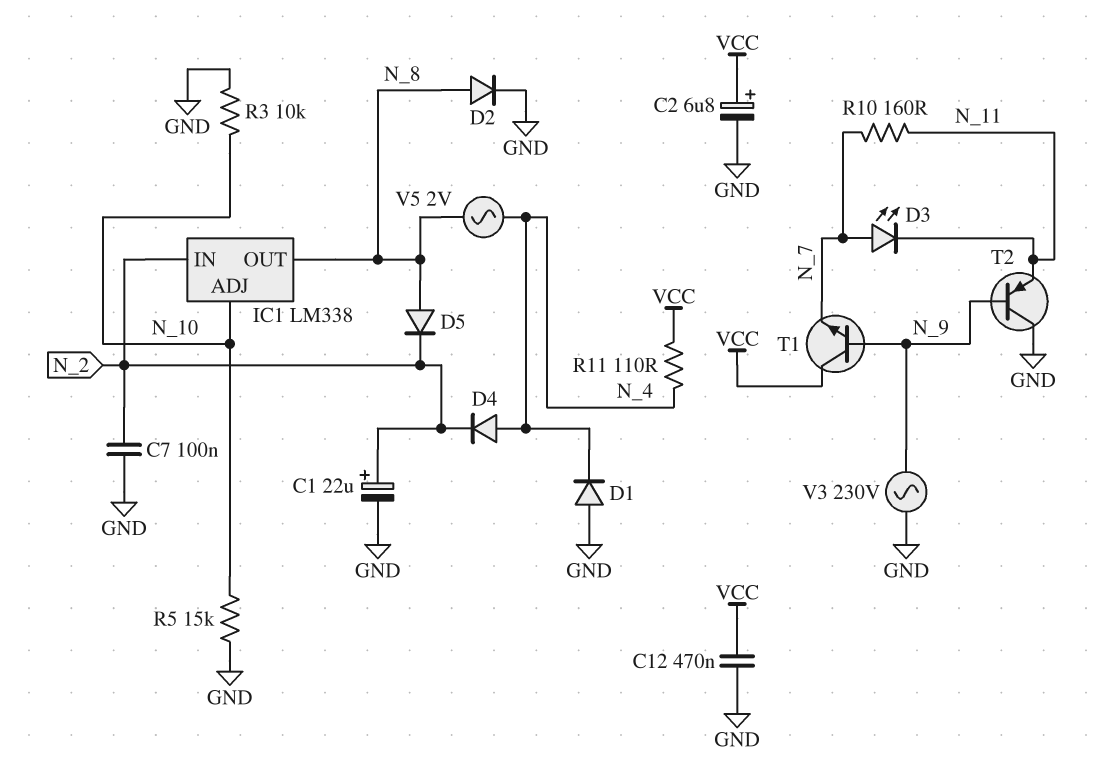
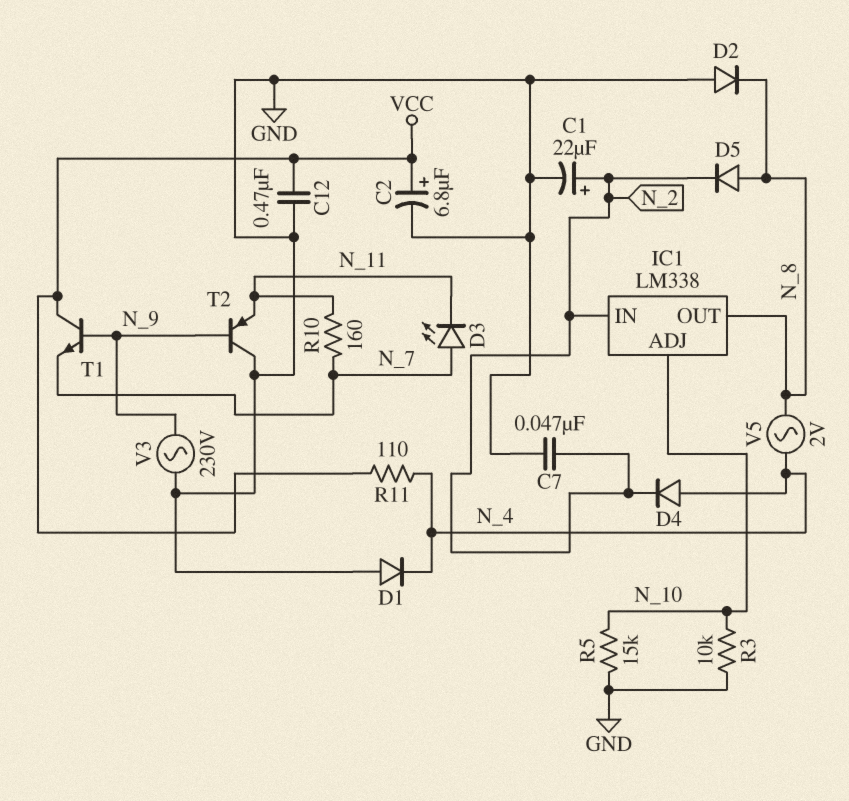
C7: 100nF (GND, N_2) -> 47nF (GND, N_2)
D2: diode (A N_8, K GND) -> diode (A GND, K N_8)

